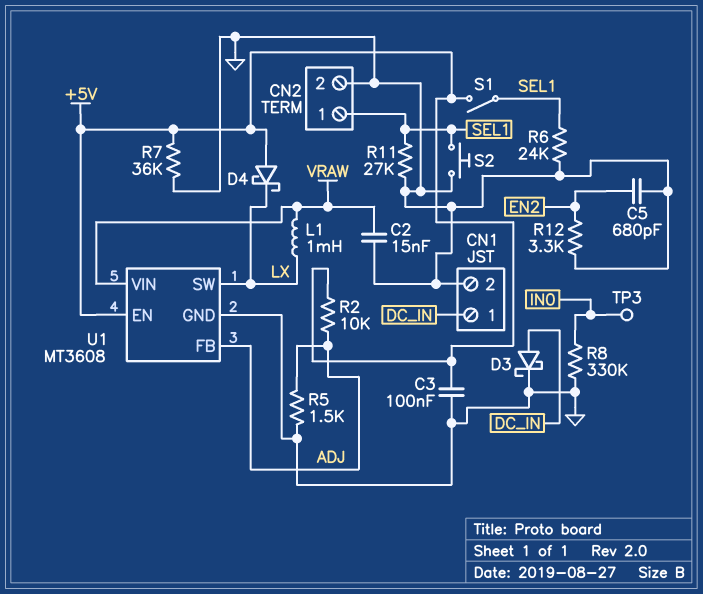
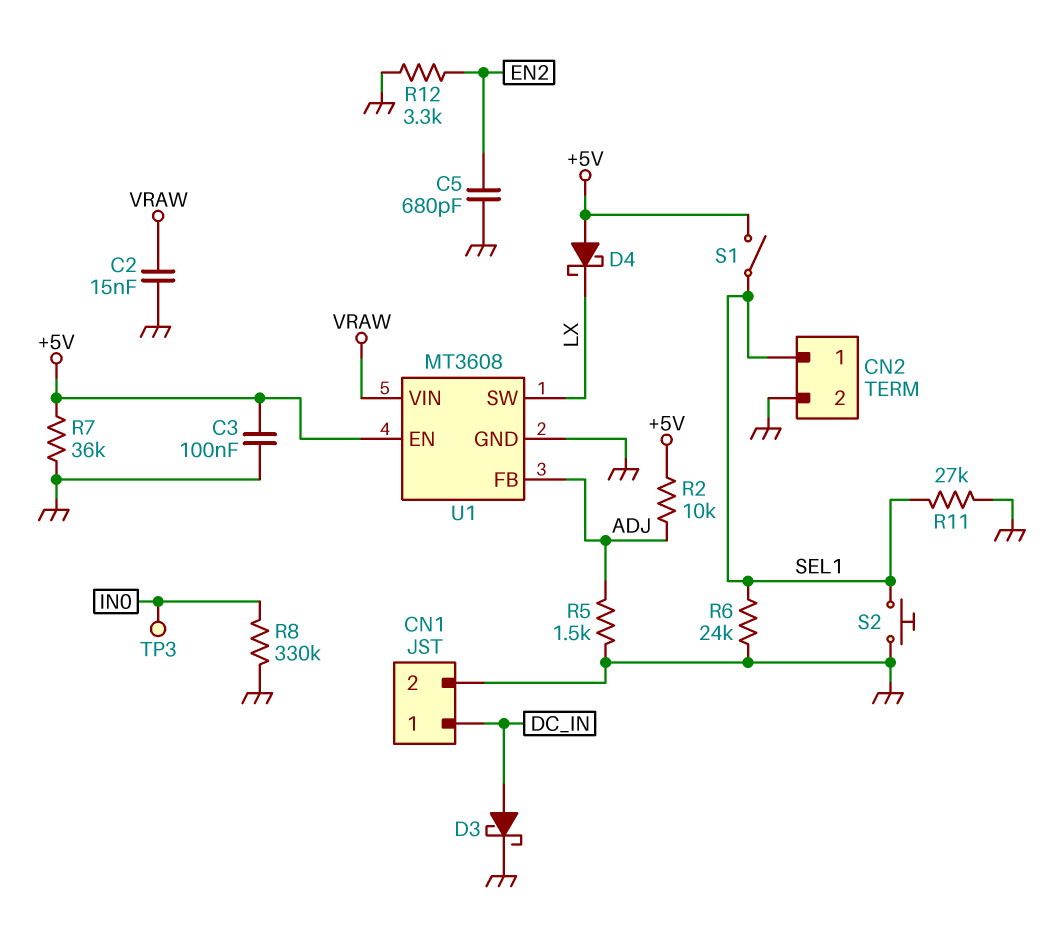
L1: 1mH (LX, VRAW) -> none

